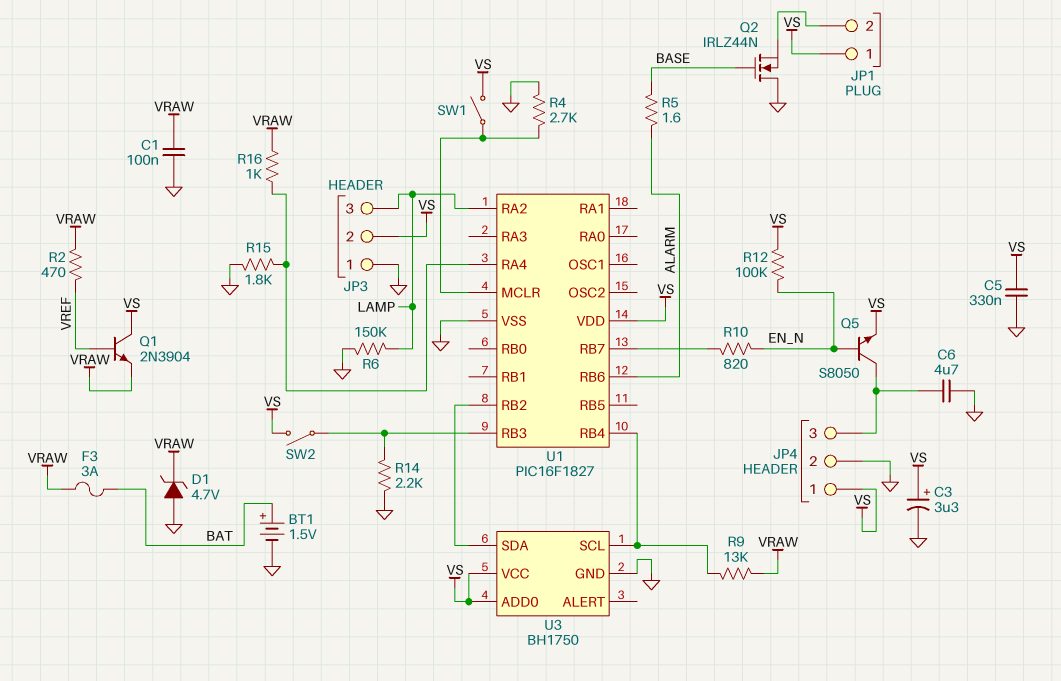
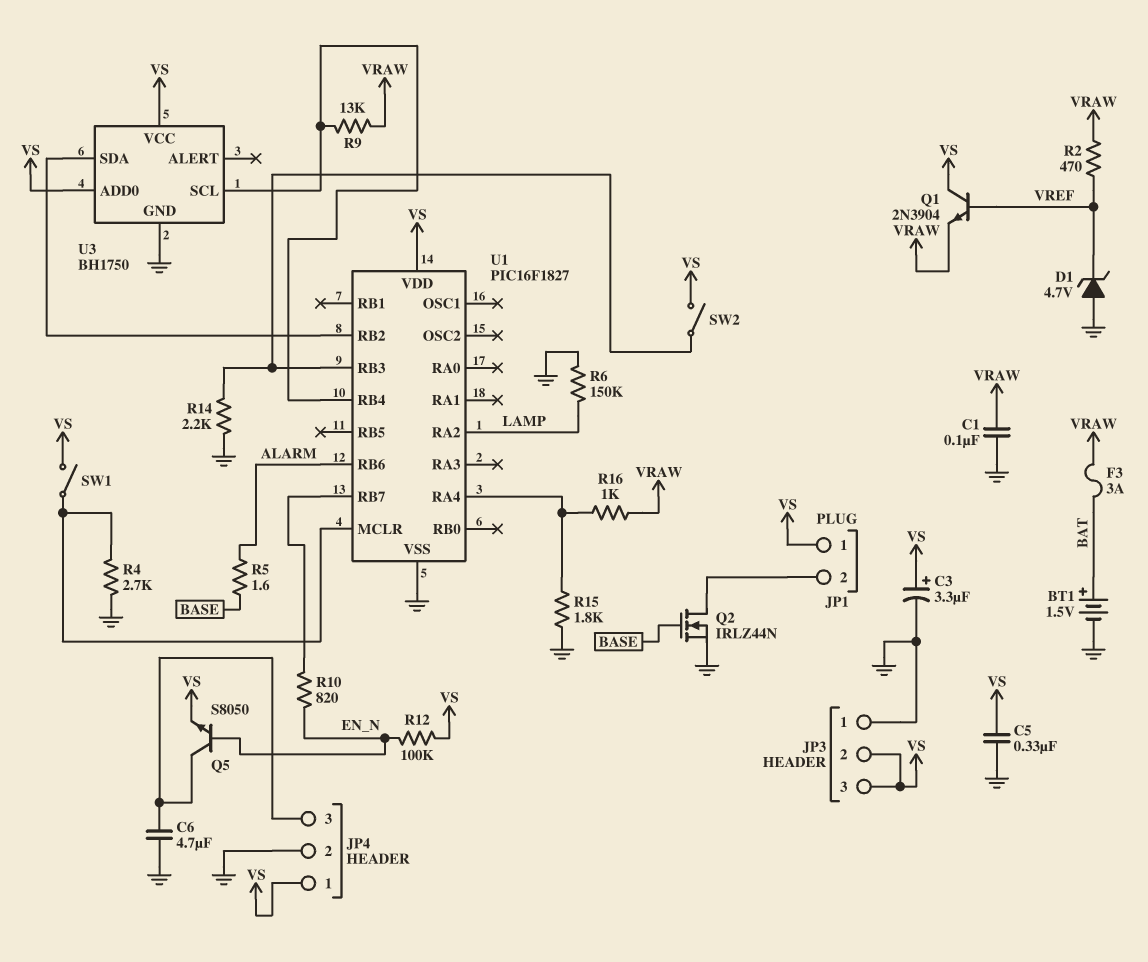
D1: zener 4.7V (A GND, K VRAW) -> zener 4.7V (A GND, K VREF)
JP3 pin 3: LAMP -> VS
Q2: NMOS IRLZ44N (G BASE, D GND, S JP1/2) -> NMOS IRLZ44N (G BASE, D JP1/2, S GND)

